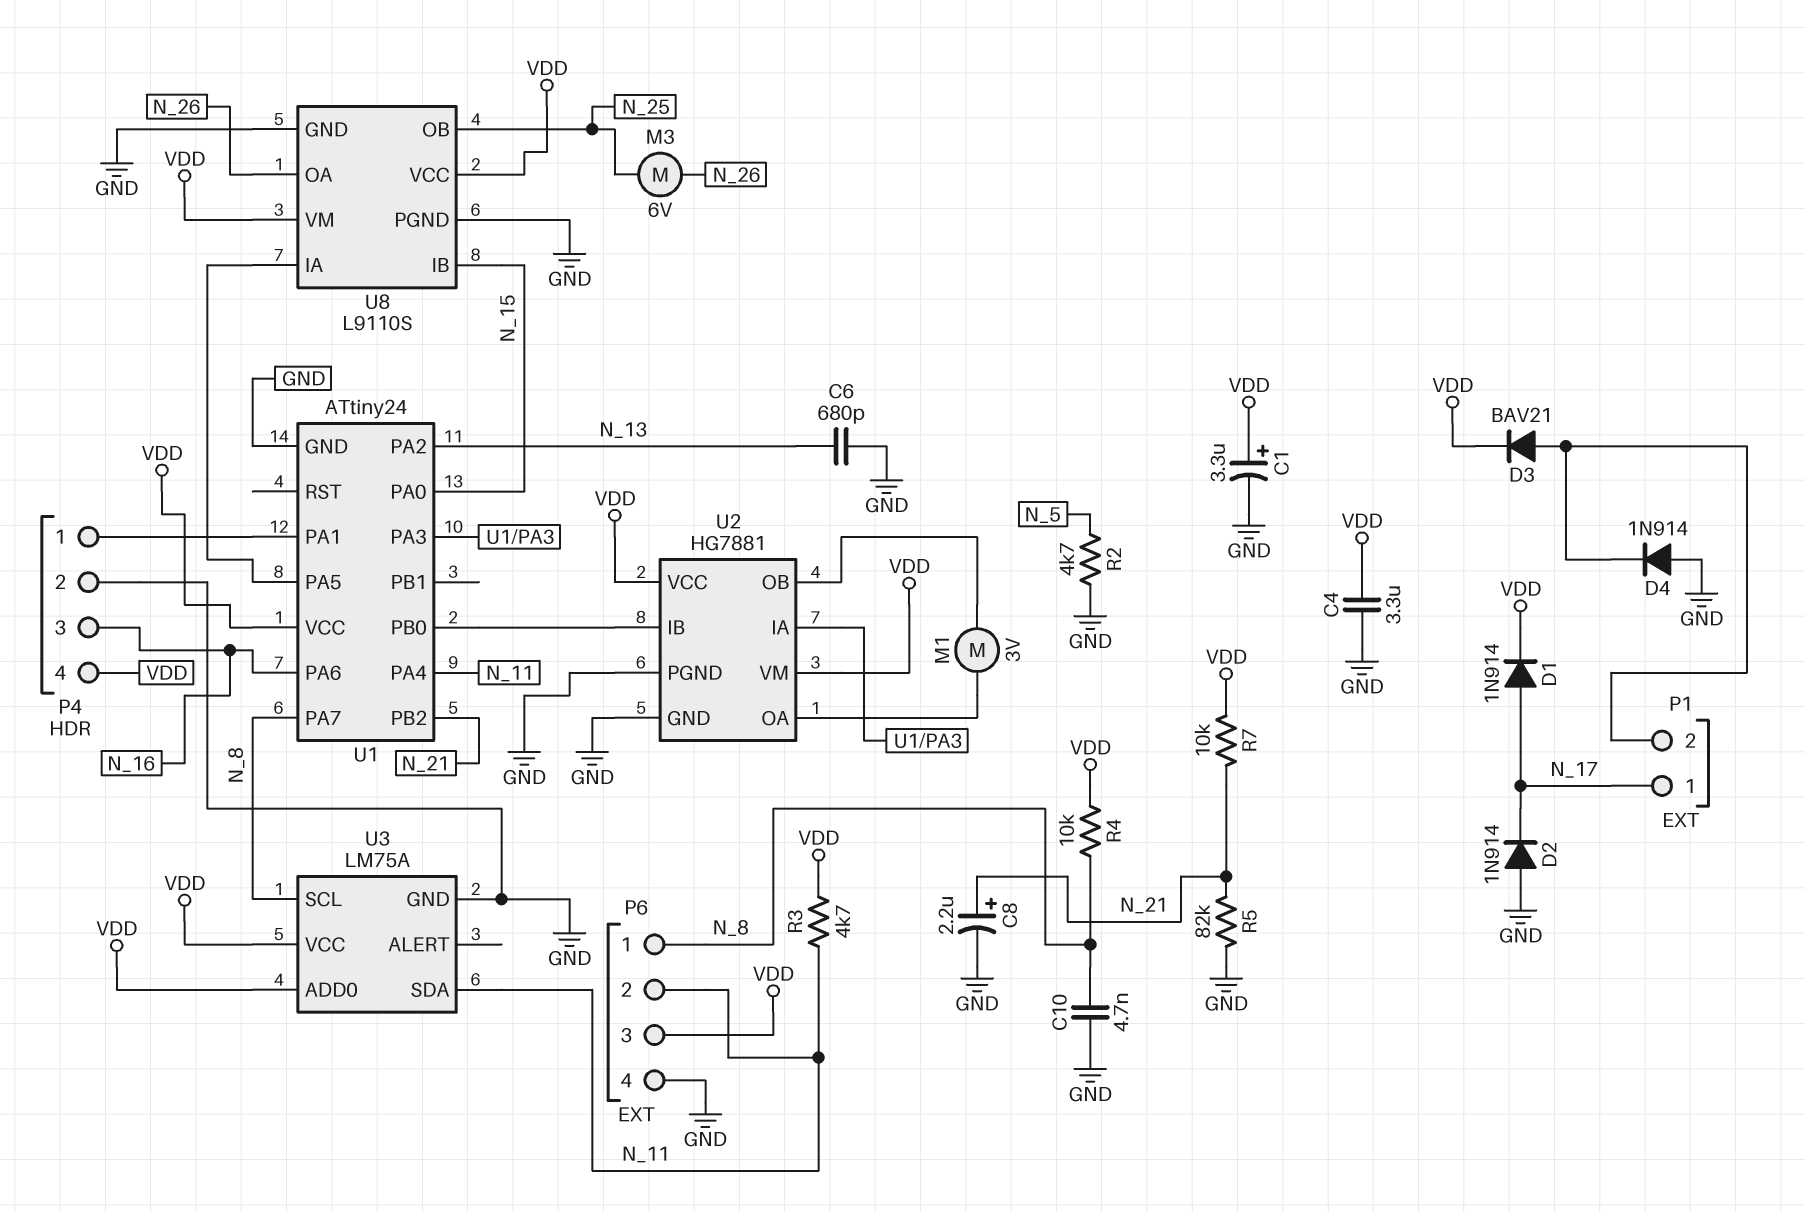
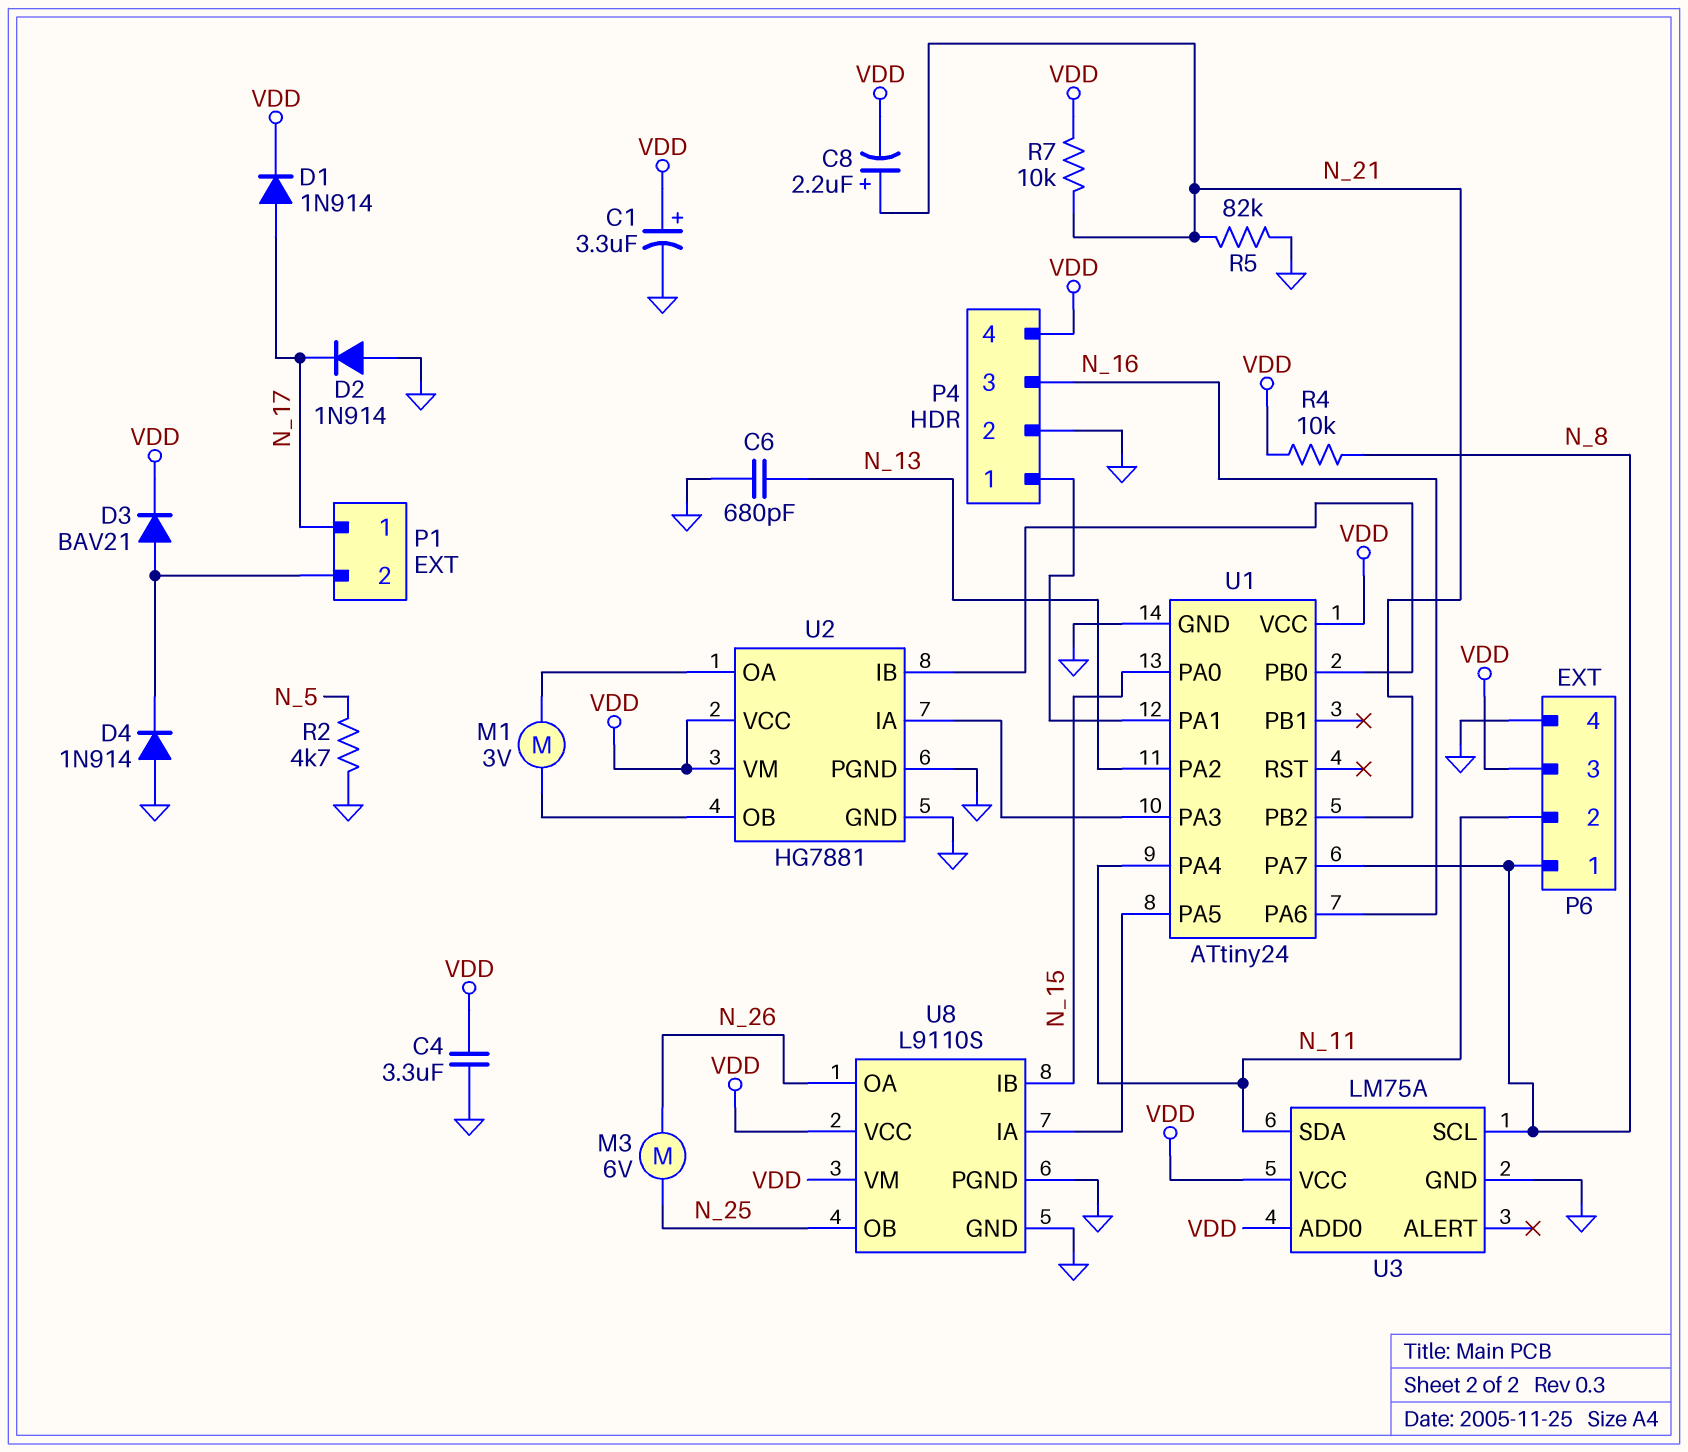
C8: 2.2uF (plus N_21, minus GND) -> 2.2uF (plus N_21, minus VDD)
C10: 4.7nF (GND, N_8) -> none
R3: 4.7k (N_11, VDD) -> none

